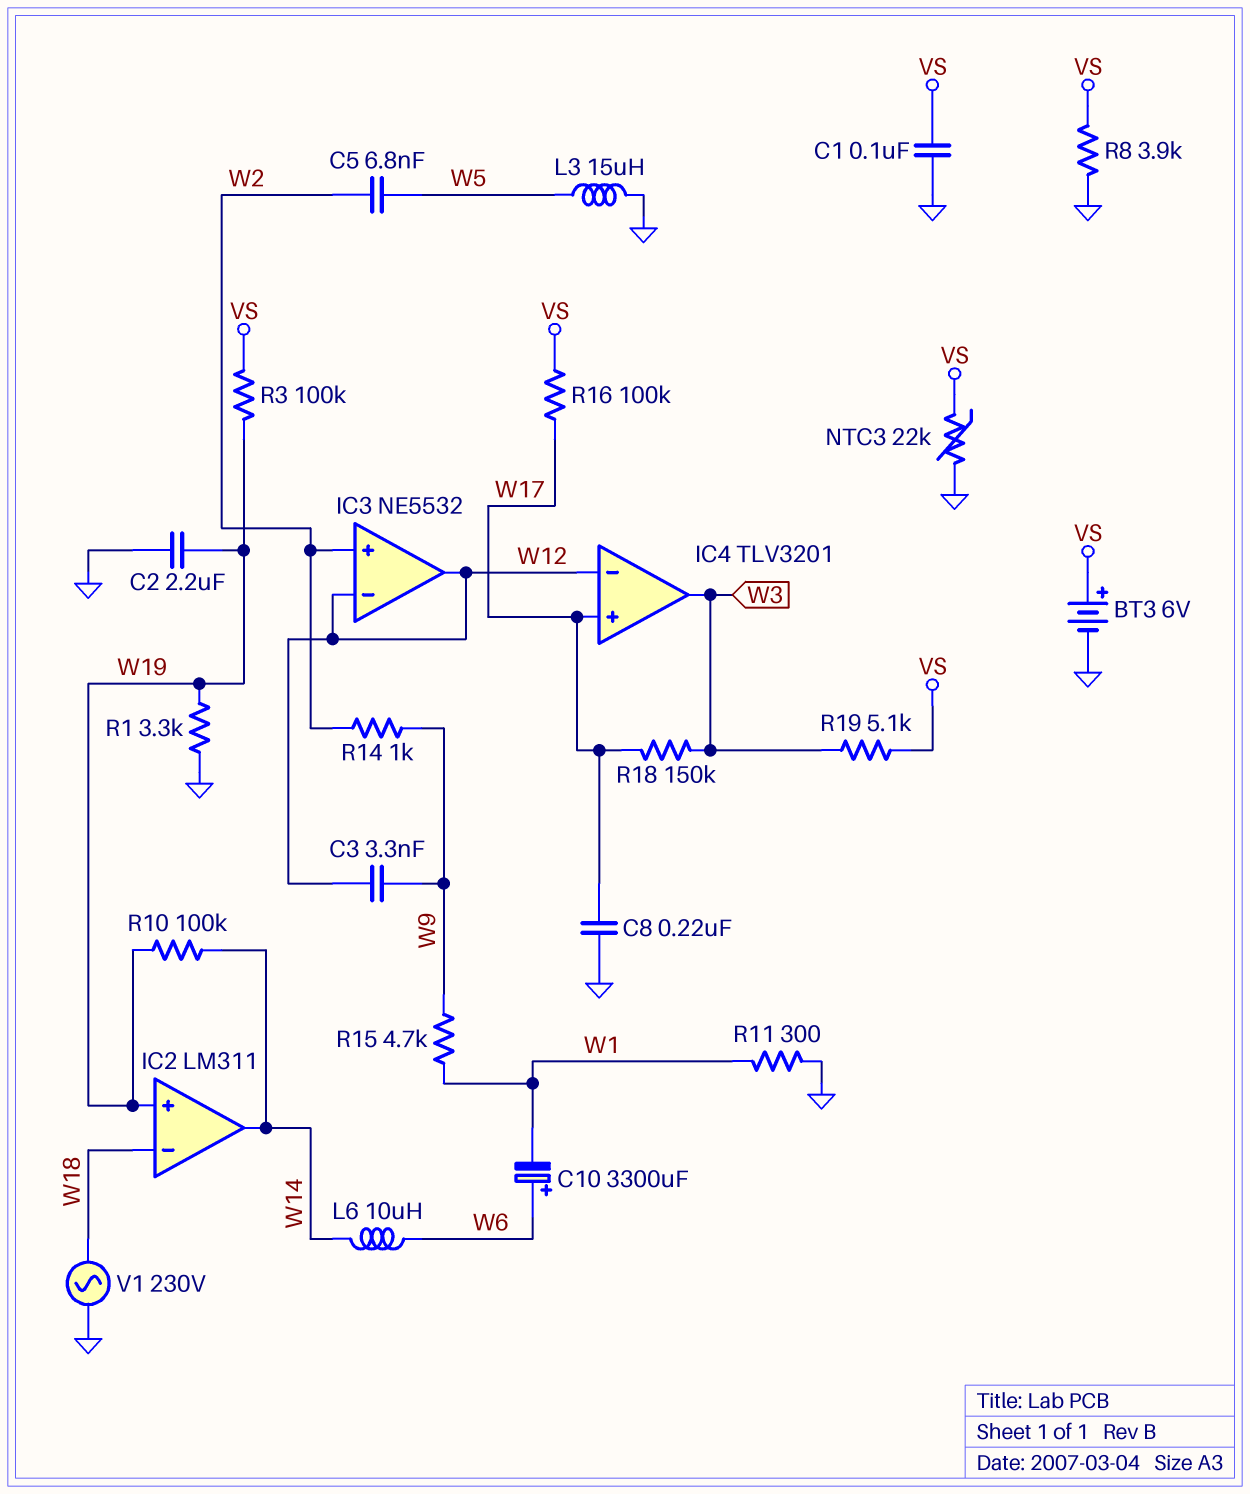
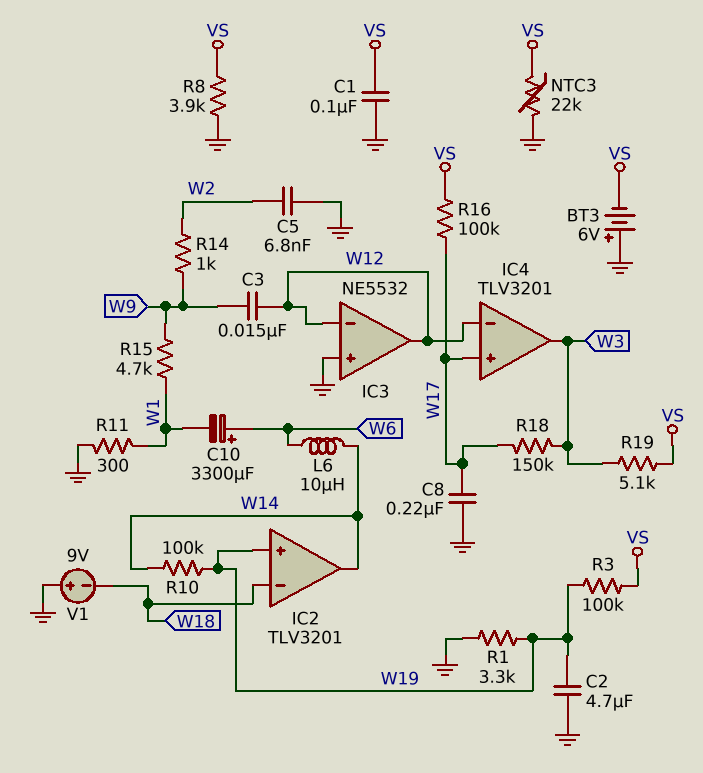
BT3: 6V (plus VS, minus GND) -> 6V (plus GND, minus VS)
C2: 2.2uF (GND, W19) -> 4.7uF (GND, W19)
C3: 3.3nF (W9, W12) -> 15nF (W9, W12)
C5: 6.8nF (W2, W5) -> 6.8nF (GND, W2)
IC2: LM311 -> TLV3201
IC3 pin in+: W2 -> GND
L3: 15uH (GND, W5) -> none
V1: AC 230V (GND, W18) -> 9V (plus GND, minus W18)

